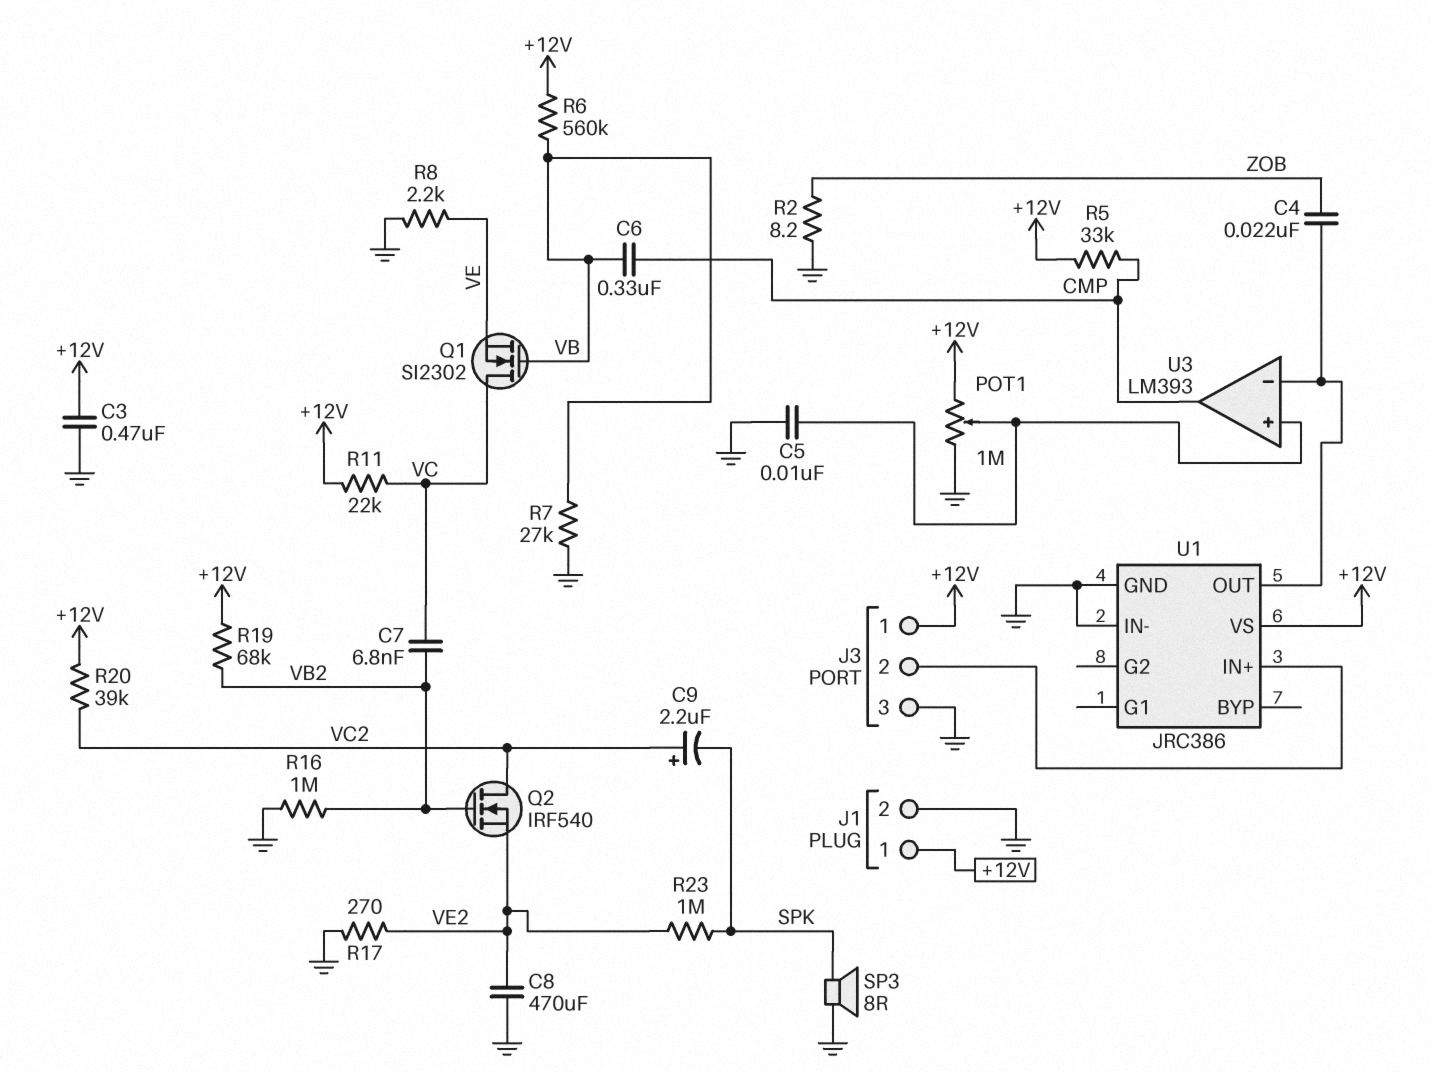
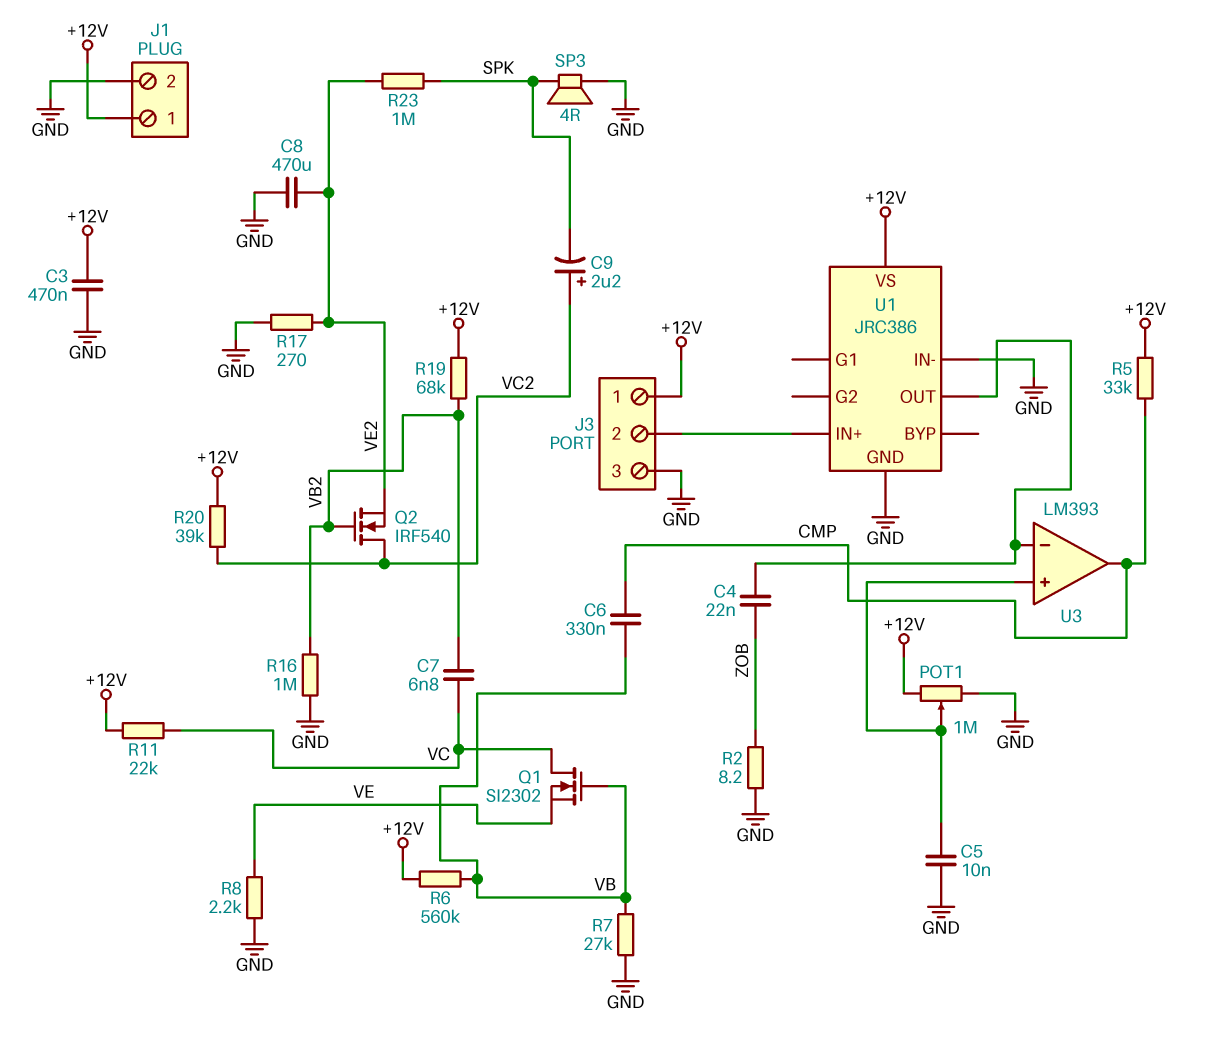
SP3: speaker 8R (GND, SPK) -> speaker 4R (GND, SPK)

